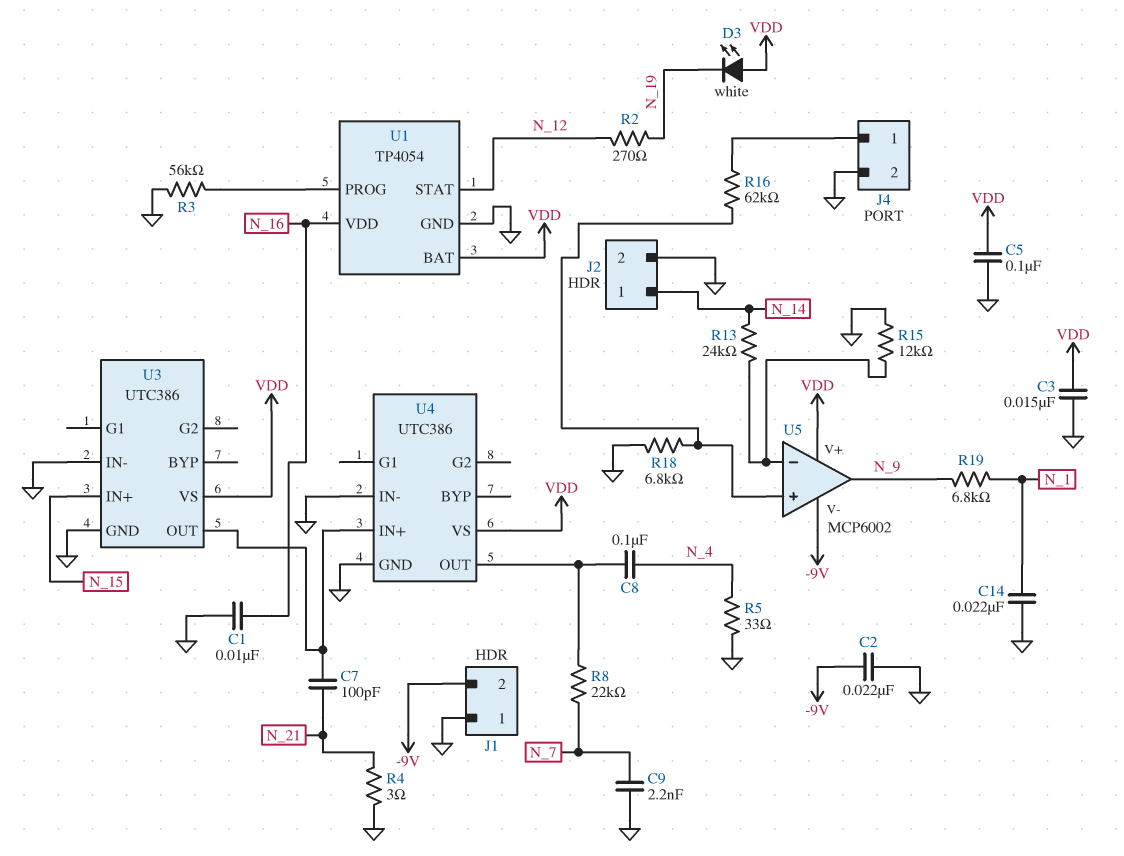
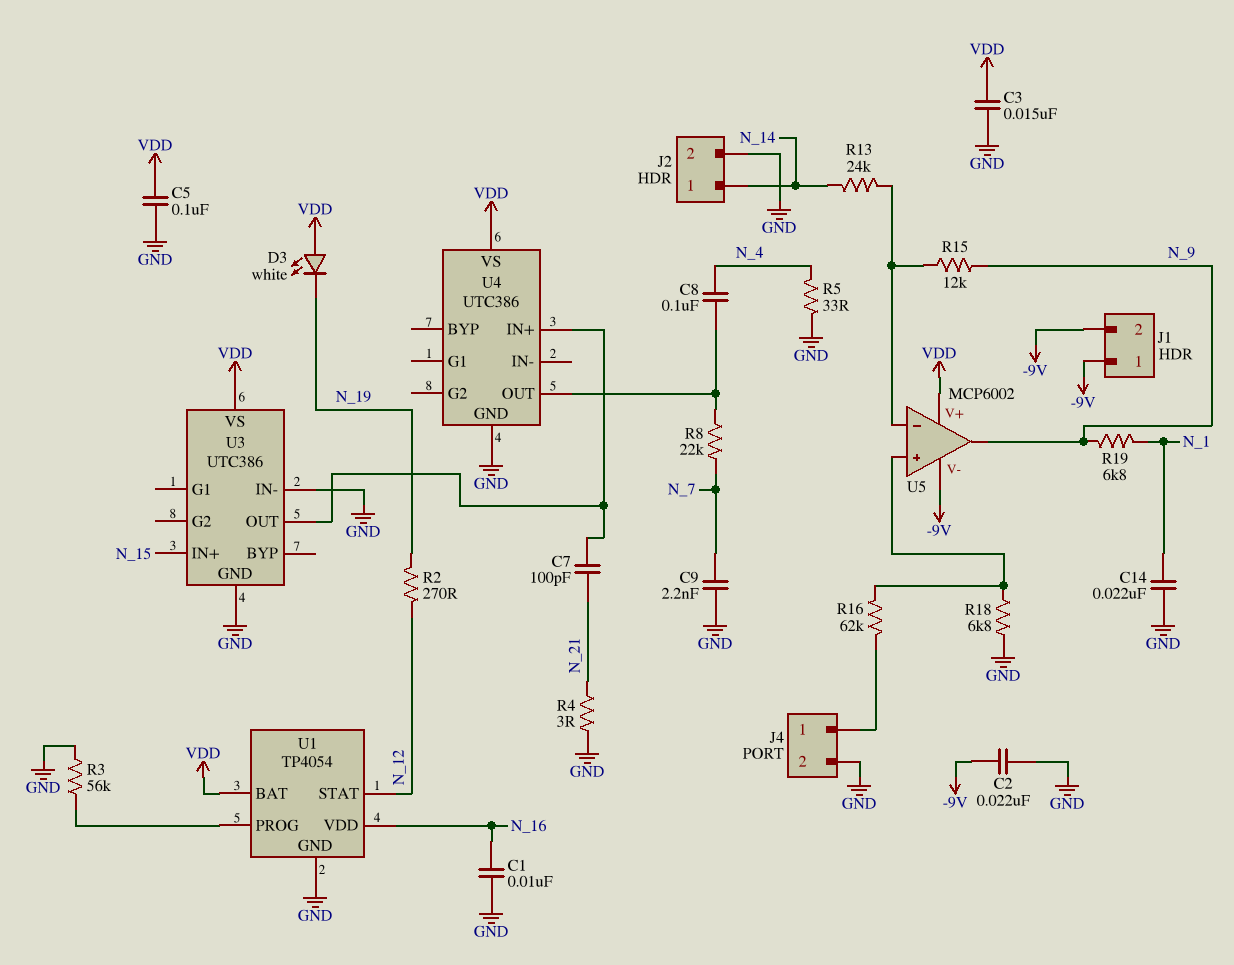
J1 pin 1: GND -> -9V
R15: 12k (GND, U5/in-) -> 12k (N_9, U5/in-)
U4 pin IN-: GND -> none

